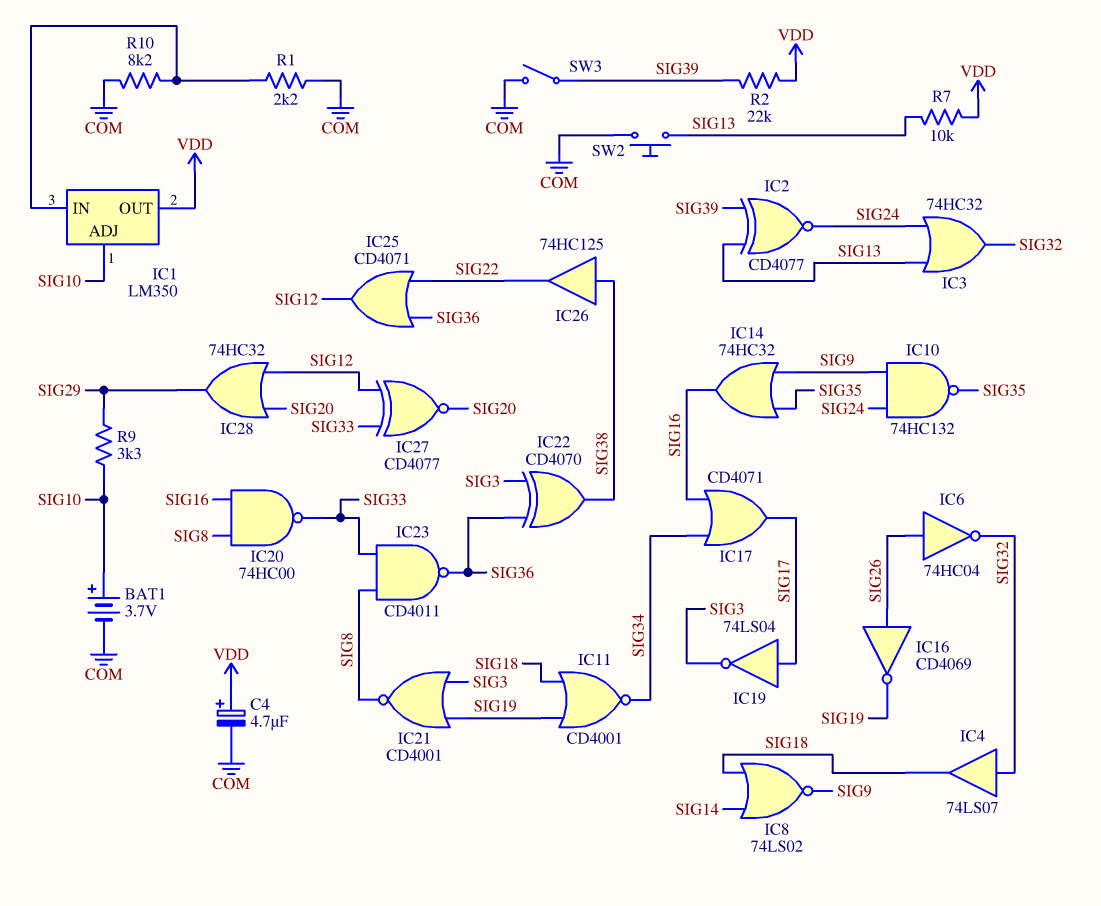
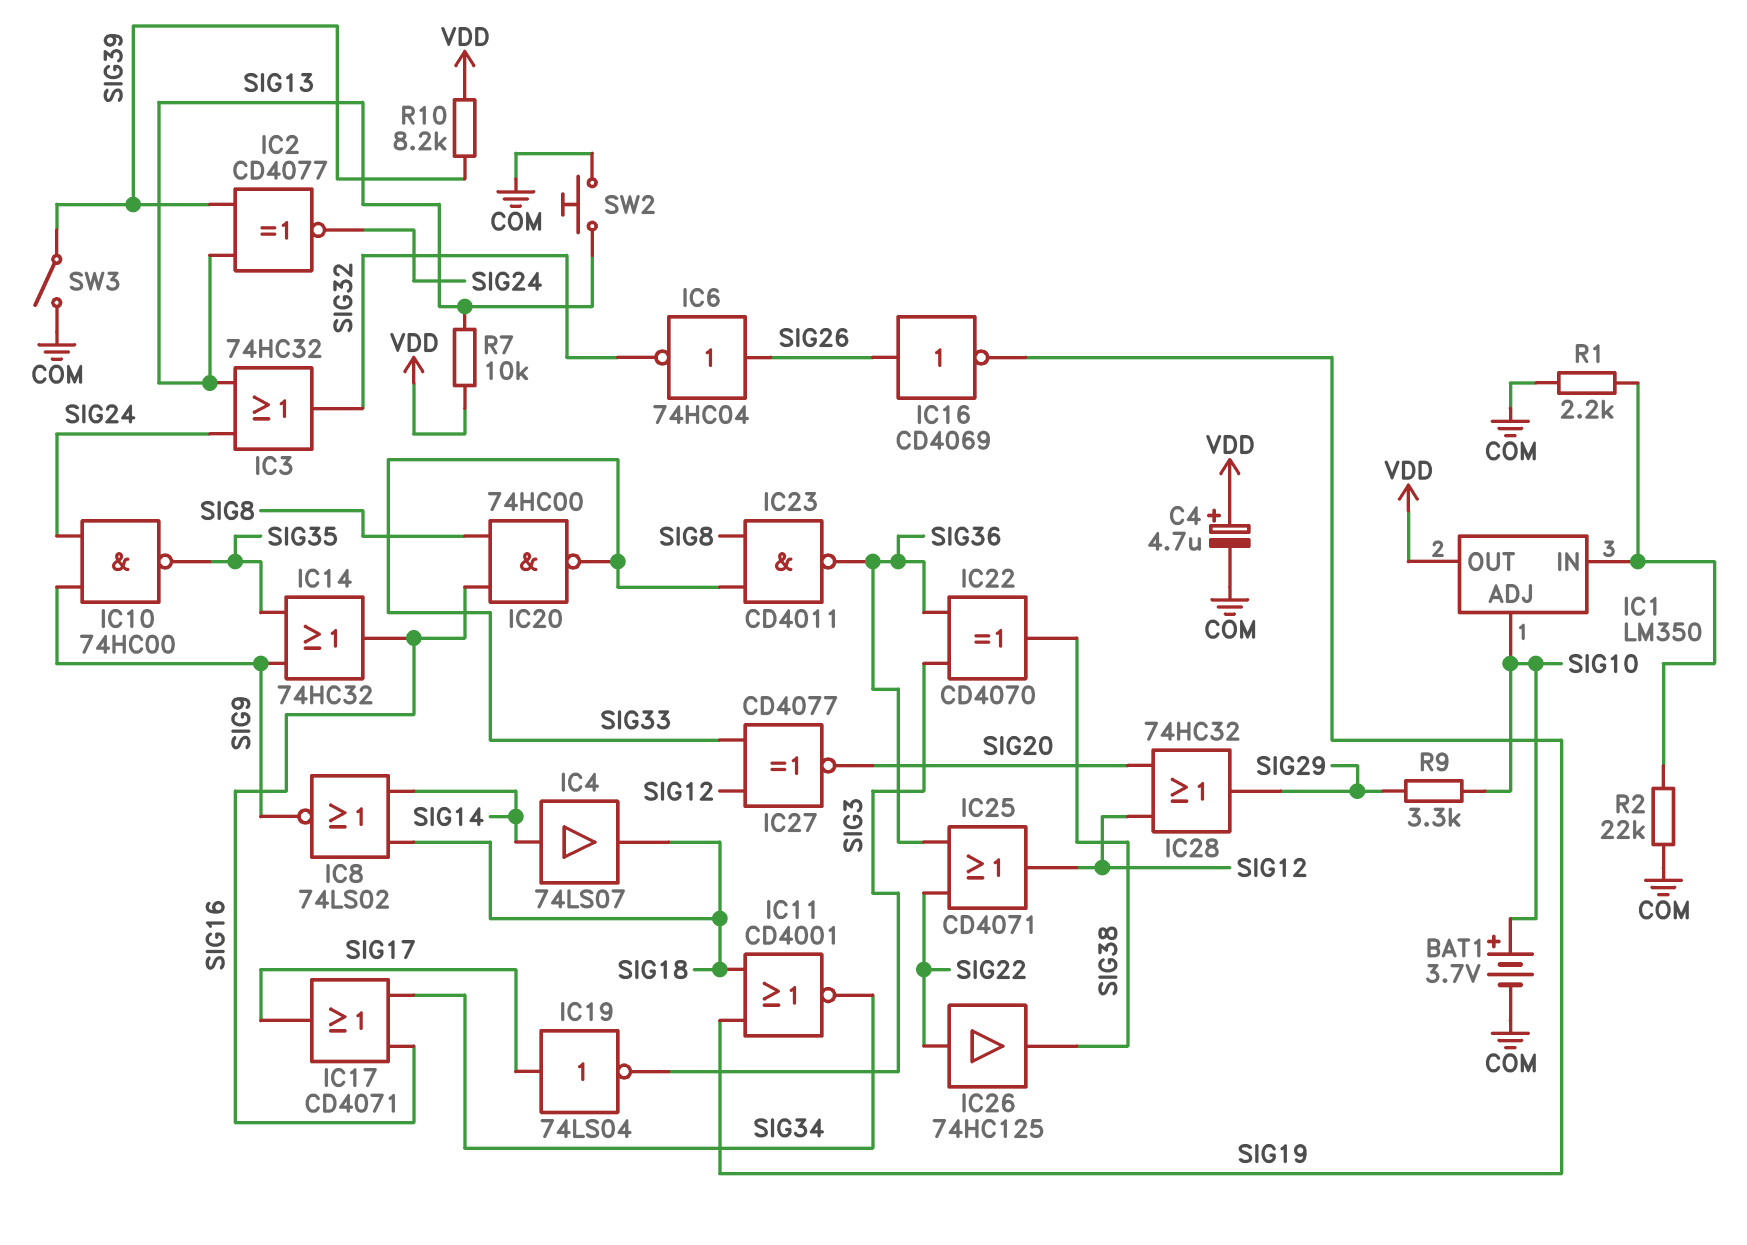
IC4: buffer 74LS07 (in SIG32, out SIG18) -> buffer 74LS07 (in SIG14, out SIG18)
IC10: NAND 74HC132 (in SIG9, in SIG24, out SIG35) -> NAND 74HC00 (in SIG9, in SIG24, out SIG35)
IC21: NOR CD4001 (in SIG3, in SIG19, out SIG8) -> none
IC26: buffer 74HC125 (in SIG38, out SIG22) -> buffer 74HC125 (in SIG22, out SIG38)
R2: 22k (SIG39, VDD) -> 22k (COM, IC1/IN)
R10: 8.2k (COM, IC1/IN) -> 8.2k (SIG39, VDD)

